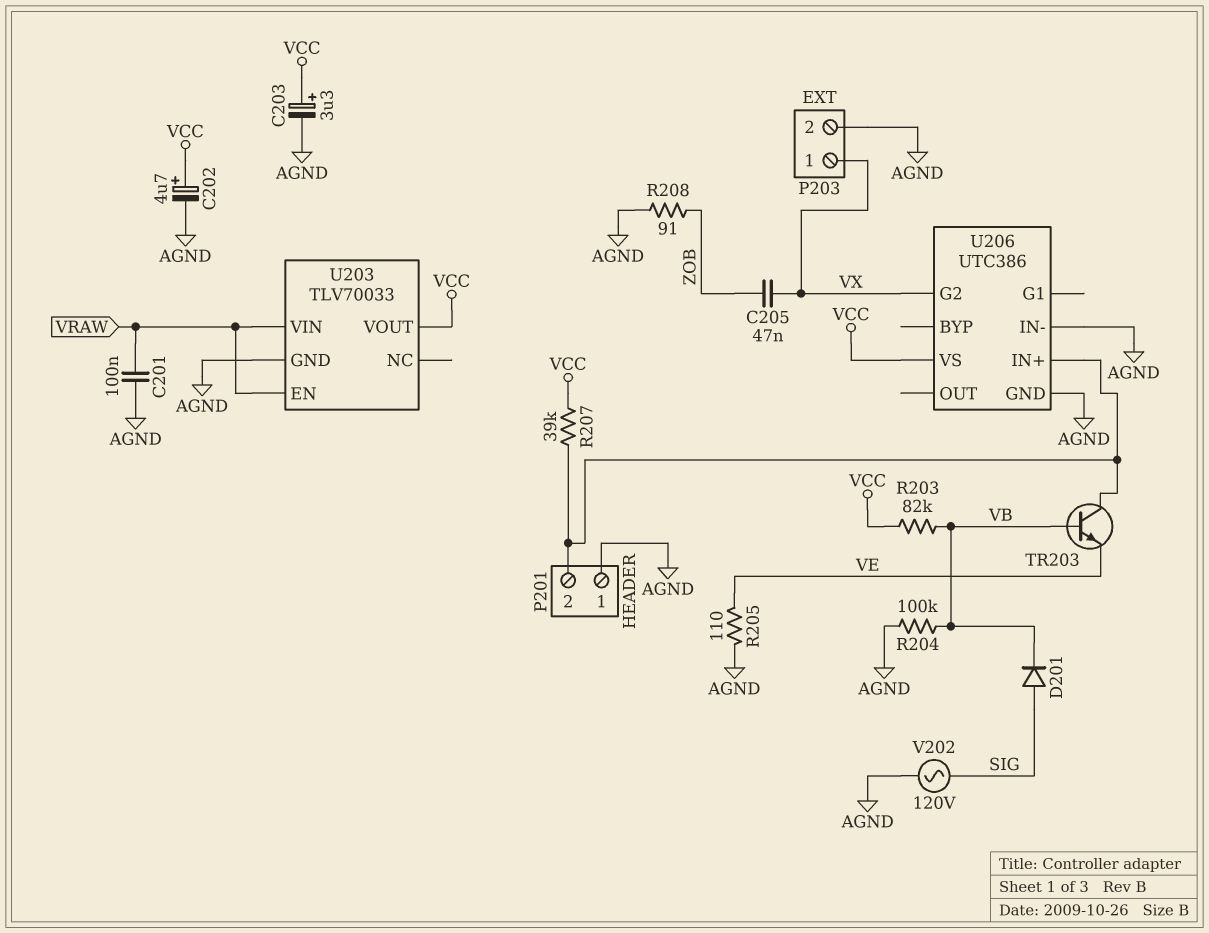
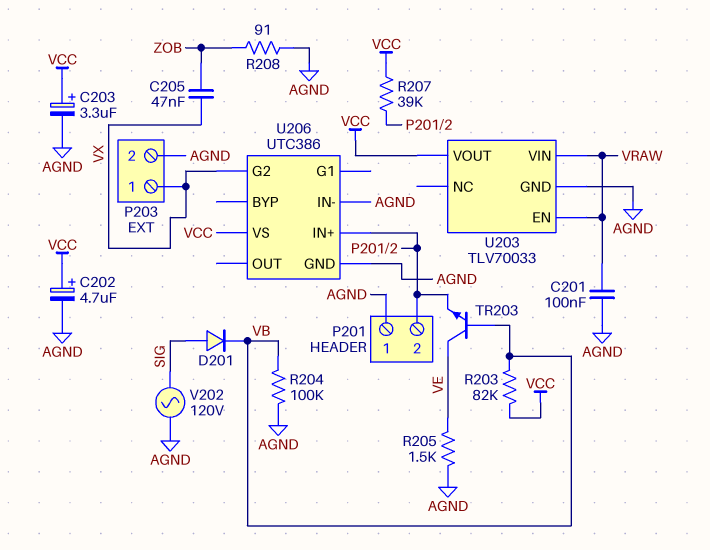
R205: 110 (AGND, VE) -> 1.5k (AGND, VE)
TR203: NPN (B VB, C P201/2, E VE) -> NPN (B VB, C VE, E P201/2)

